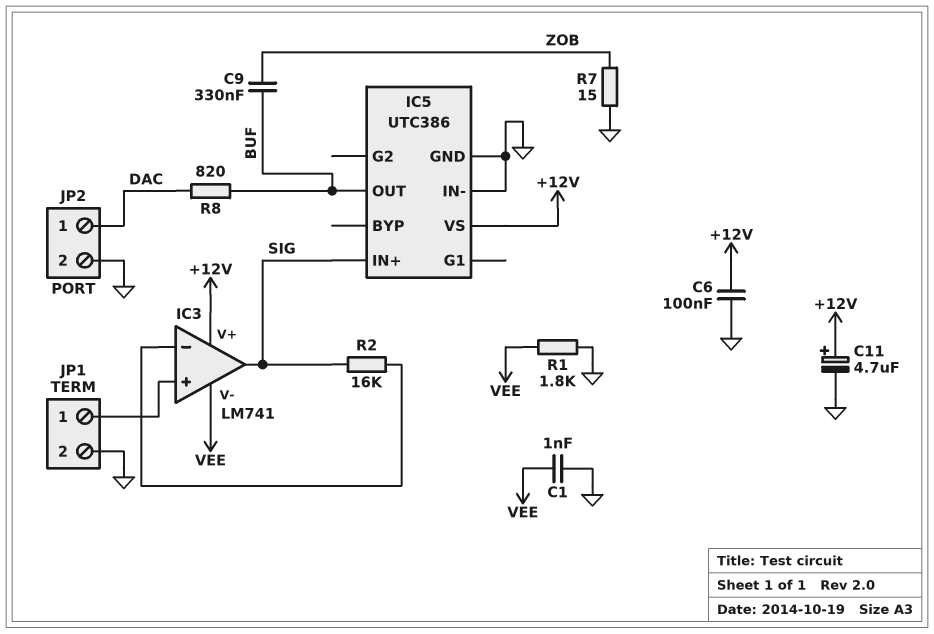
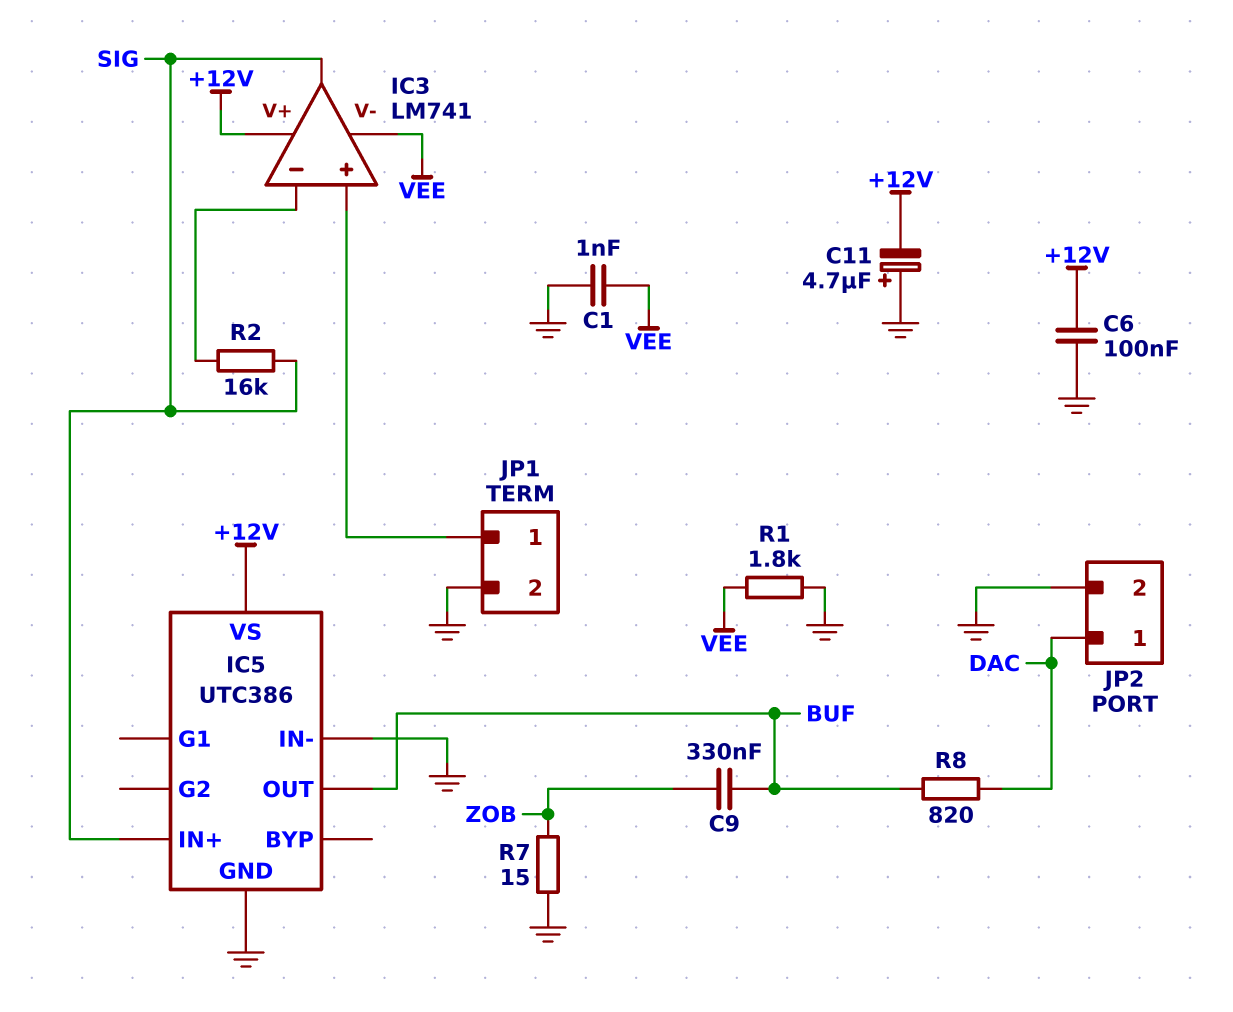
C11: 4.7uF (plus +12V, minus GND) -> 4.7uF (plus GND, minus +12V)

